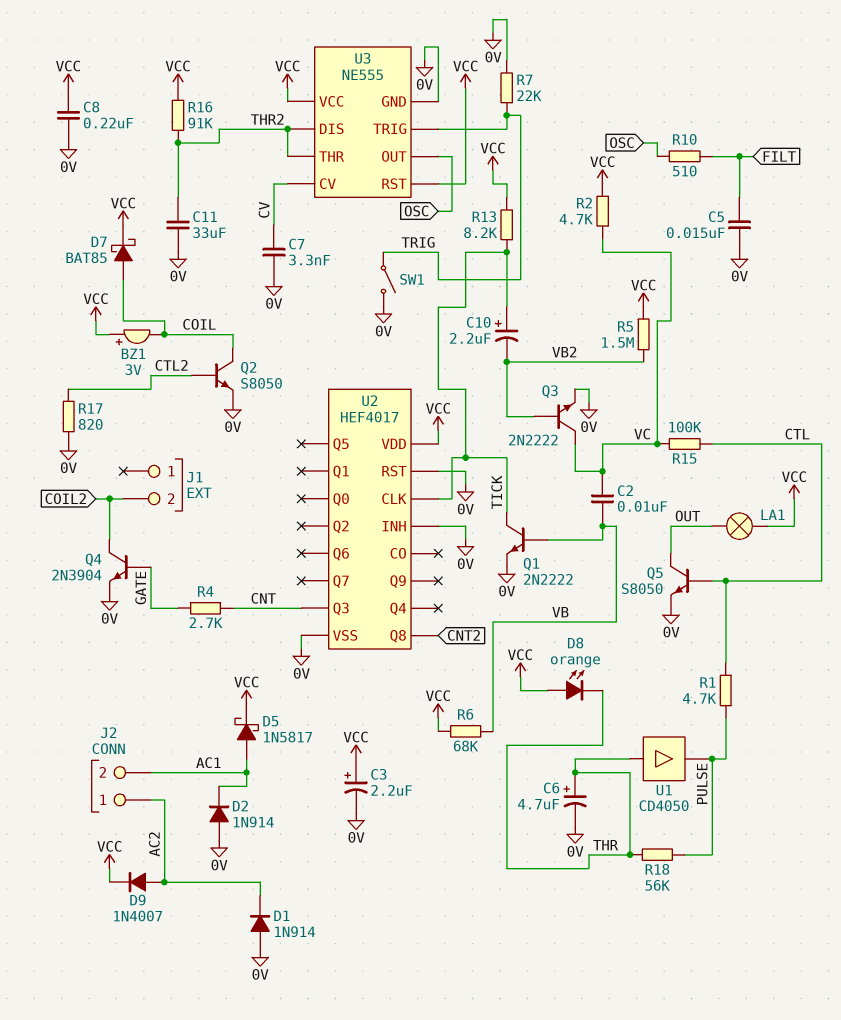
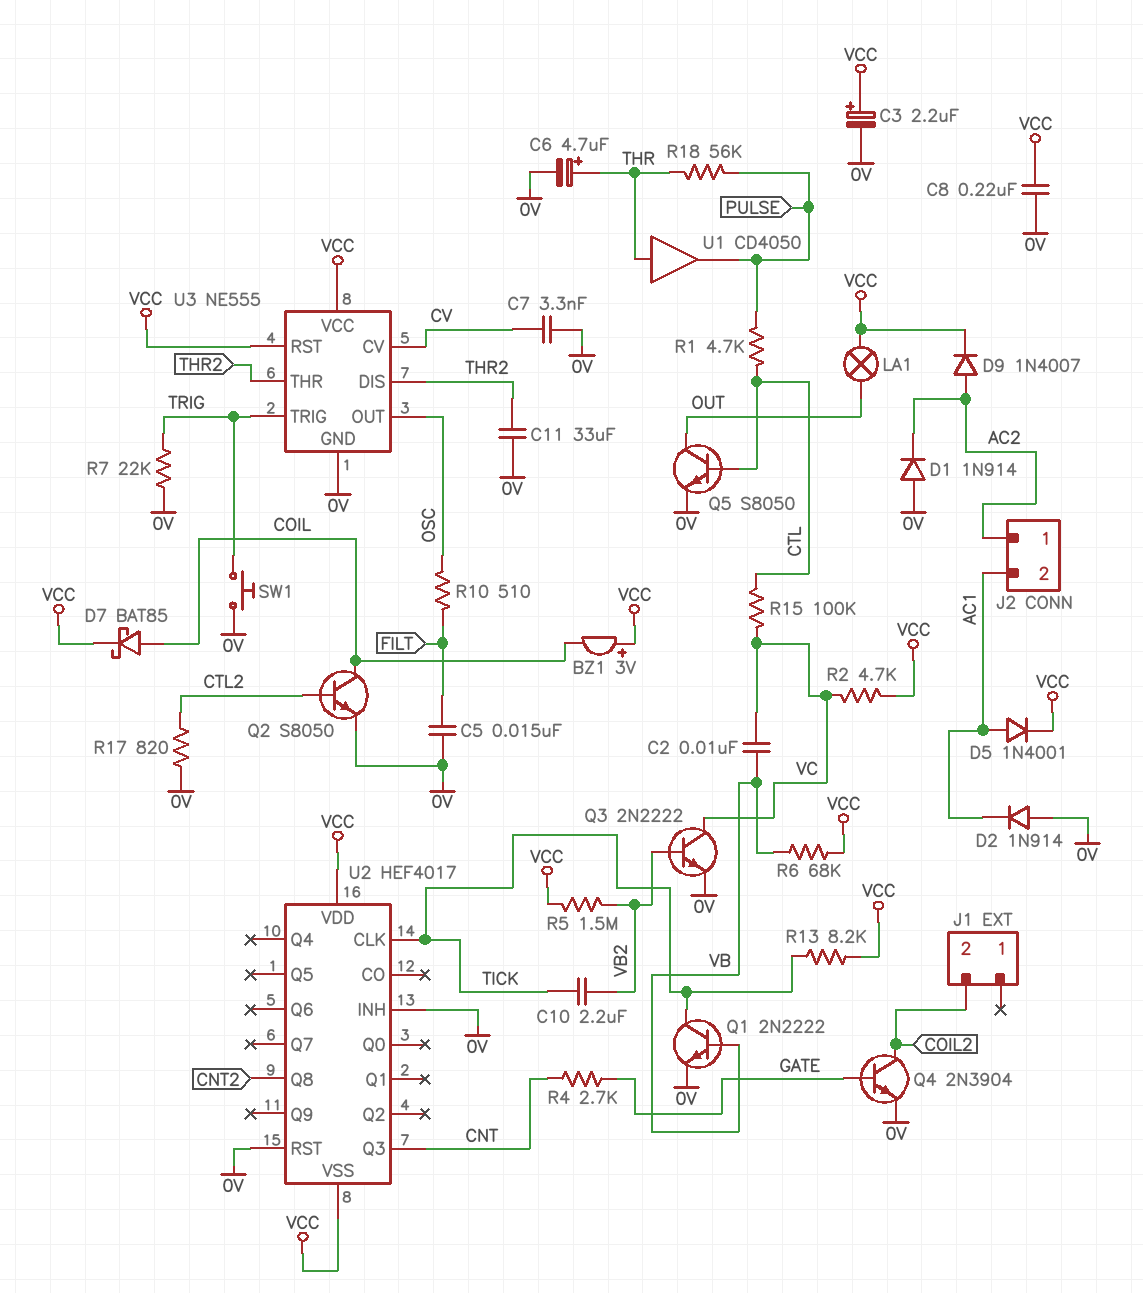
C10: 2.2uF (plus TICK, minus VB2) -> 2.2uF (TICK, VB2)
D5: schottky 1N5817 (A AC1, K VCC) -> diode 1N4001 (A AC1, K VCC)
D8: LED orange (A VCC, K THR) -> none
R16: 91k (THR2, VCC) -> none
SW1: switch (0V, TRIG) -> button (0V, TRIG)
U2 pin VSS: 0V -> VCC

